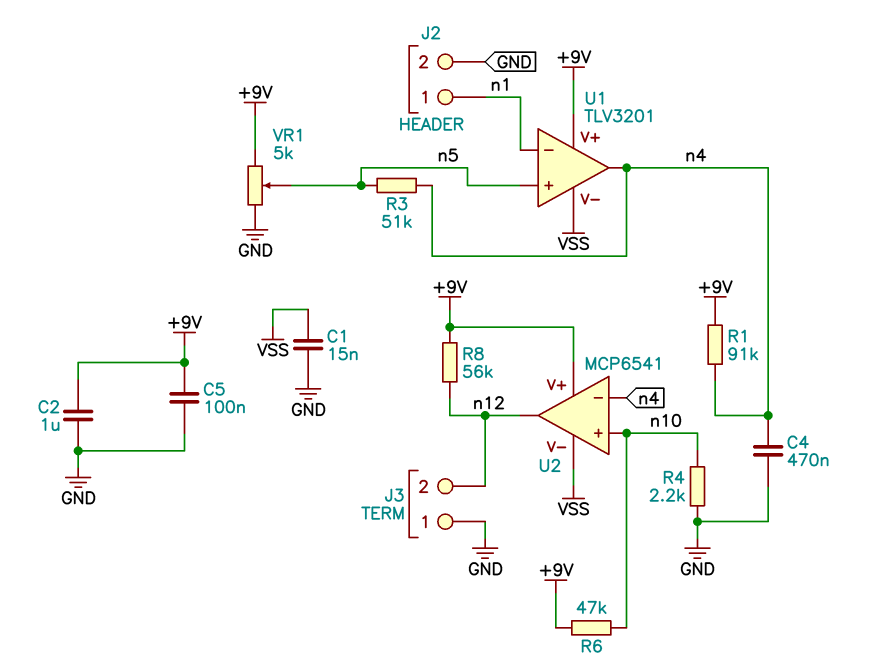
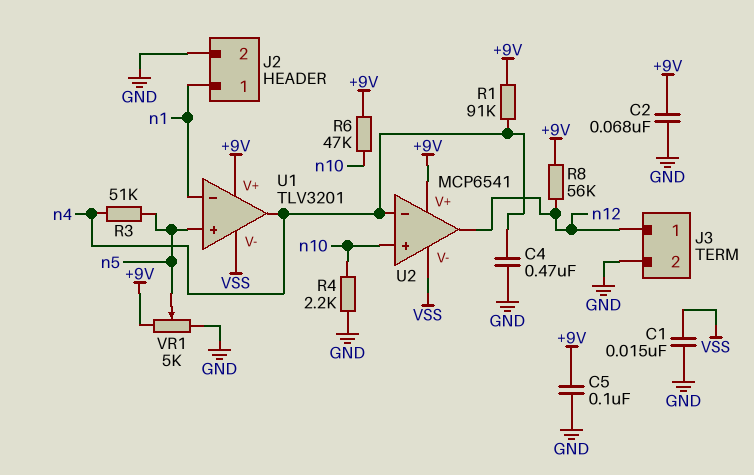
C2: 1uF (+9V, GND) -> 68nF (+9V, GND)
J3 pin 1: GND -> n12
J3 pin 2: n12 -> GND

